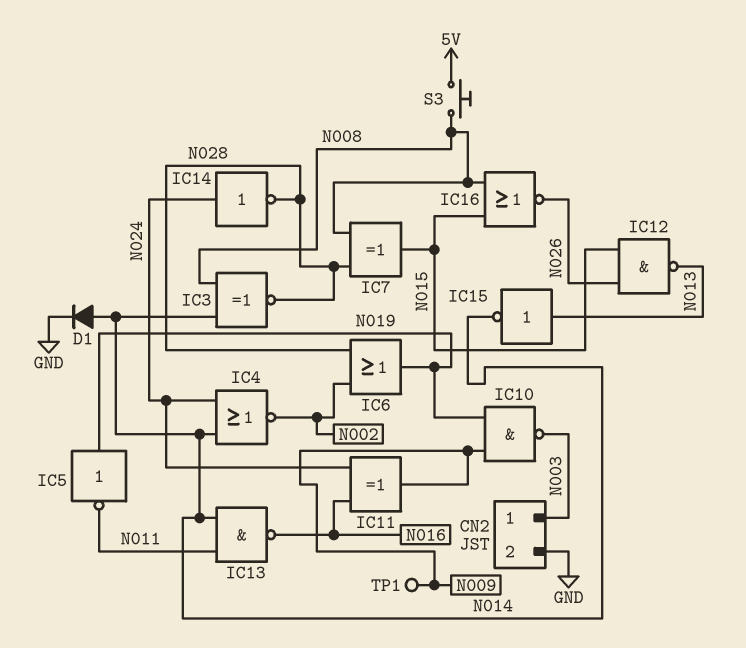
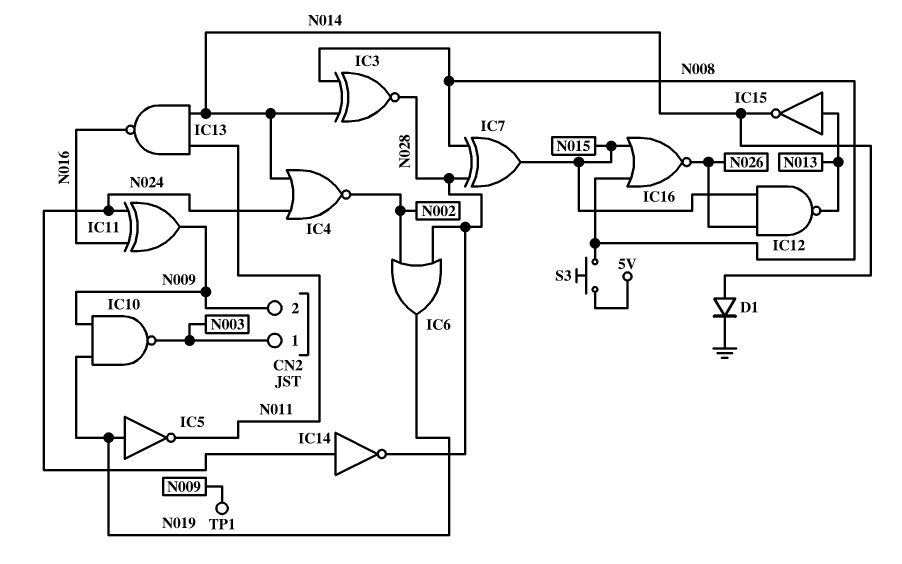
CN2 pin 2: GND -> N009

